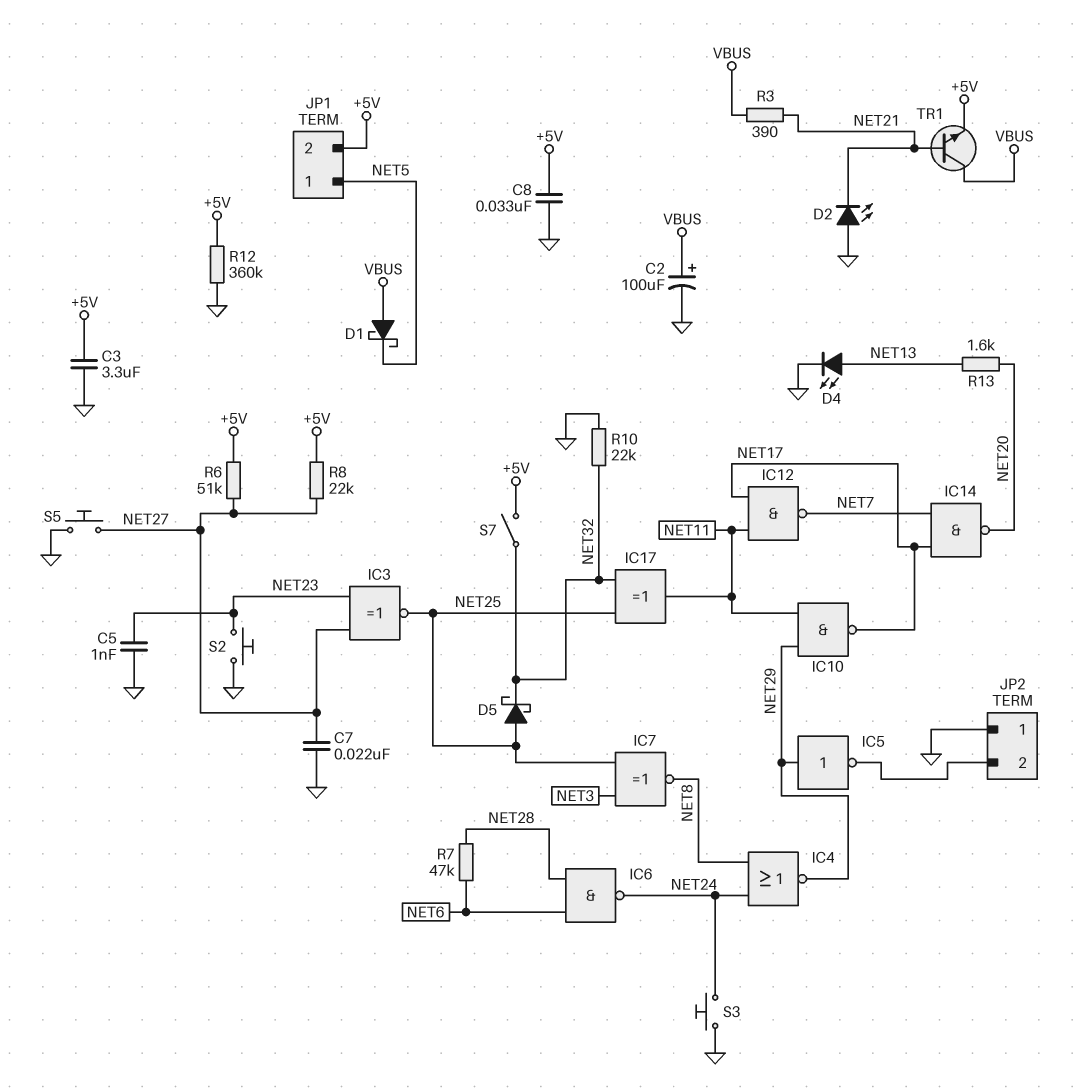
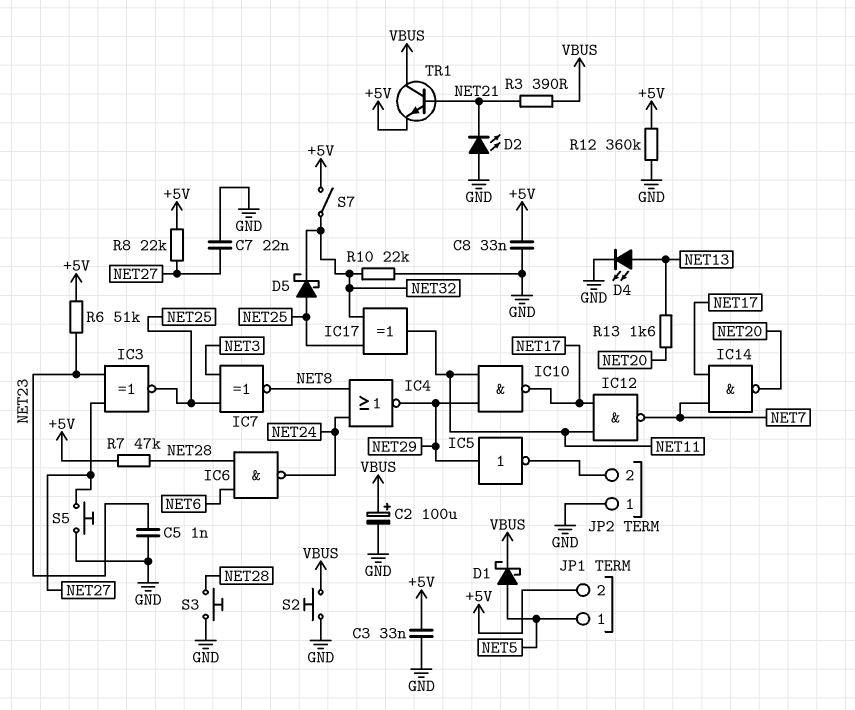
C3: 3.3uF (+5V, GND) -> 33nF (+5V, GND)
D1: schottky (A VBUS, K NET5) -> schottky (A NET5, K VBUS)
R6: 51k (+5V, NET27) -> 51k (+5V, NET23)
R7: 47k (NET6, NET28) -> 47k (+5V, NET28)
S2: button (GND, NET23) -> button (GND, VBUS)
S3: button (GND, NET24) -> button (GND, NET28)

